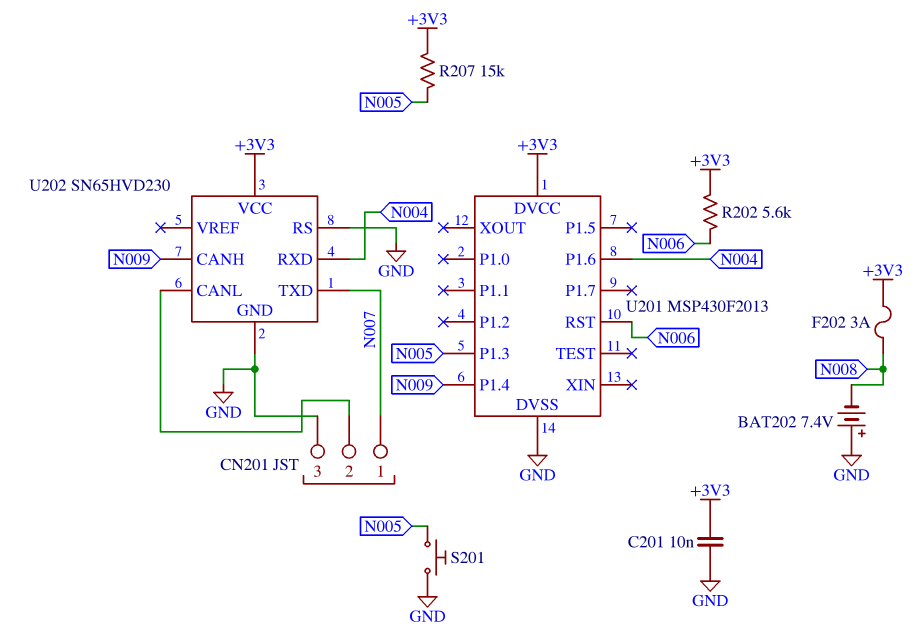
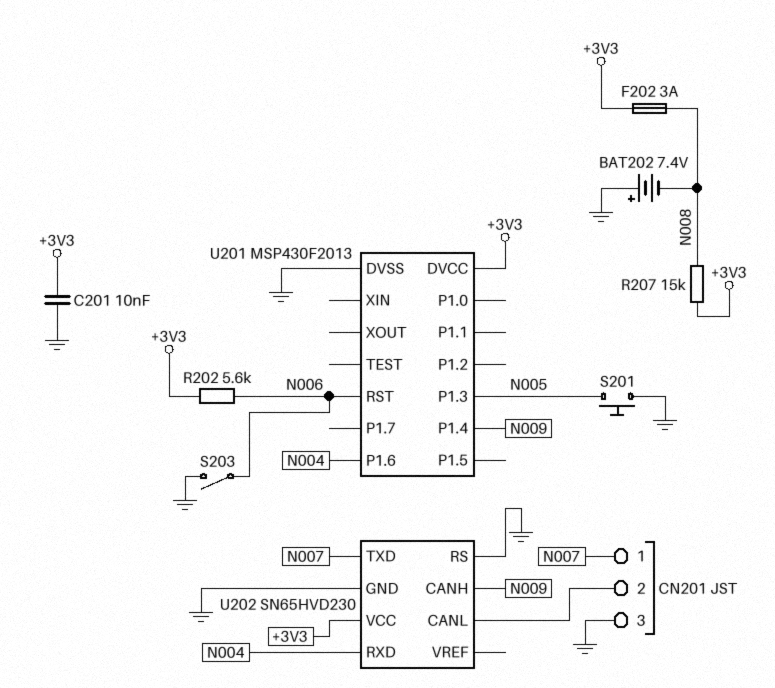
R207: 15k (+3V3, N005) -> 15k (+3V3, N008)
S203: none -> switch (GND, N006)

